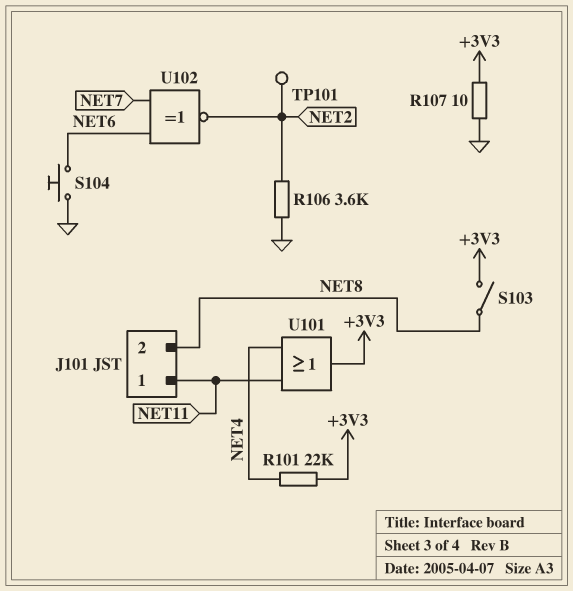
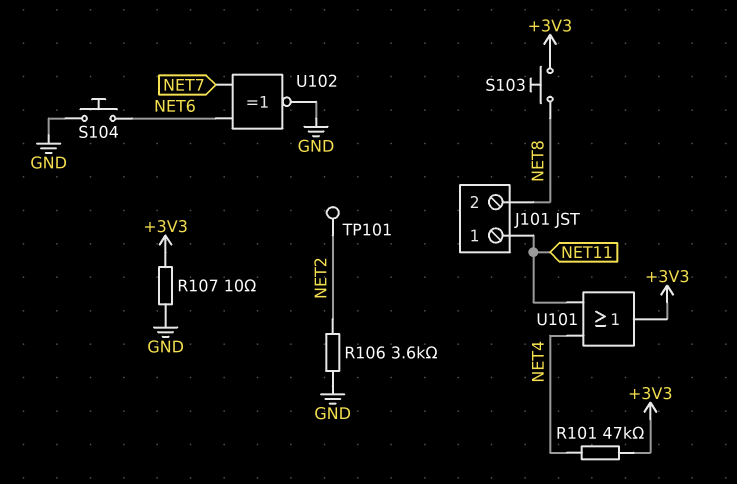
R101: 22k (+3V3, NET4) -> 47k (+3V3, NET4)
S103: switch (+3V3, NET8) -> button (+3V3, NET8)
U102: XNOR (in NET6, in NET7, out NET2) -> XNOR (in NET6, in NET7, out GND)

